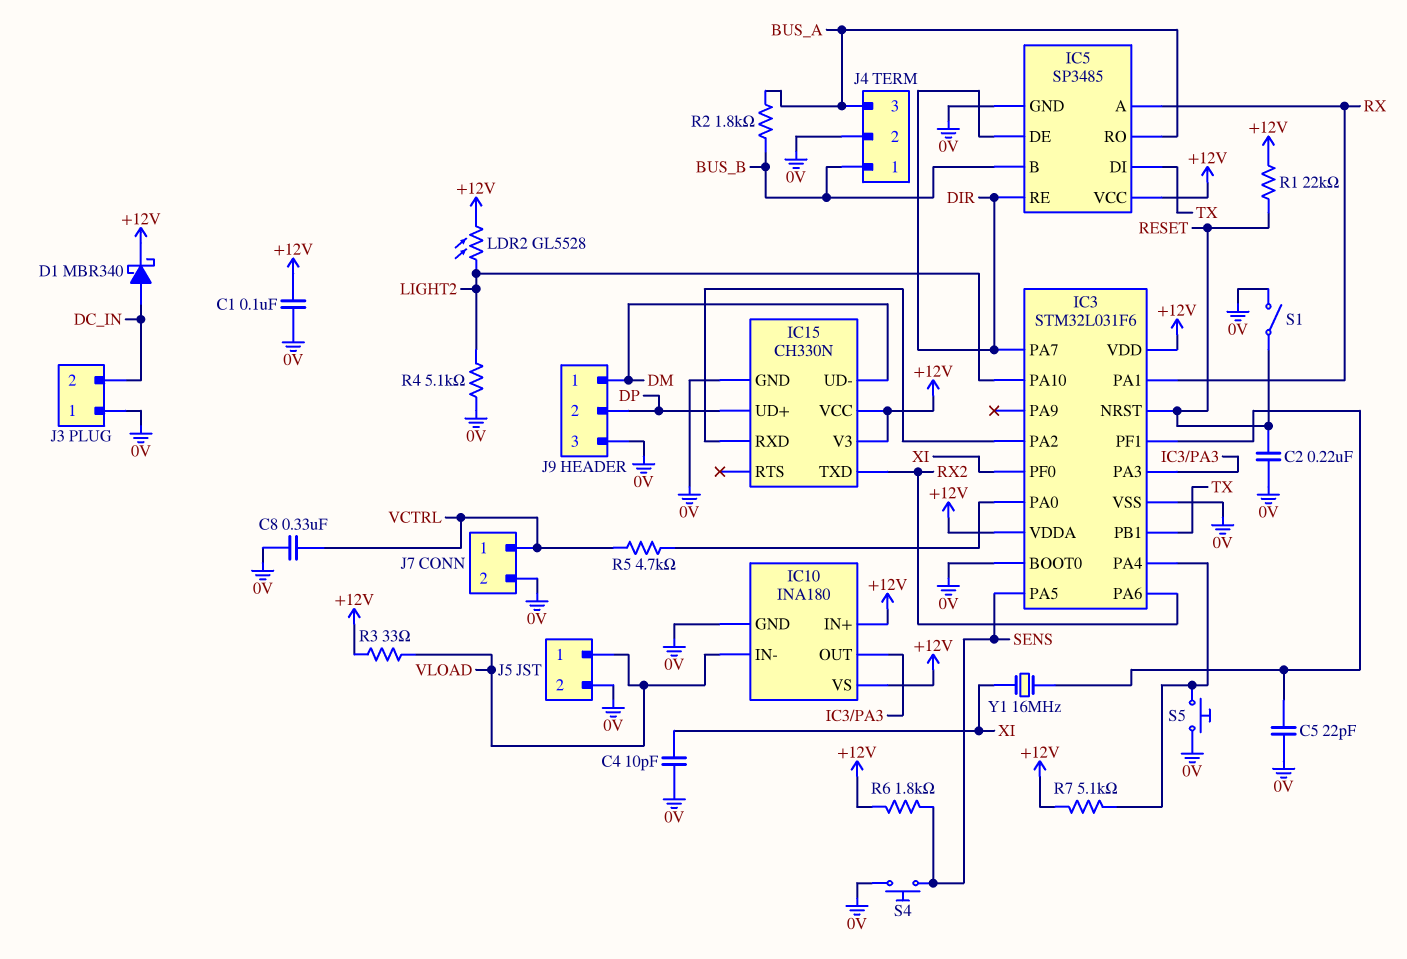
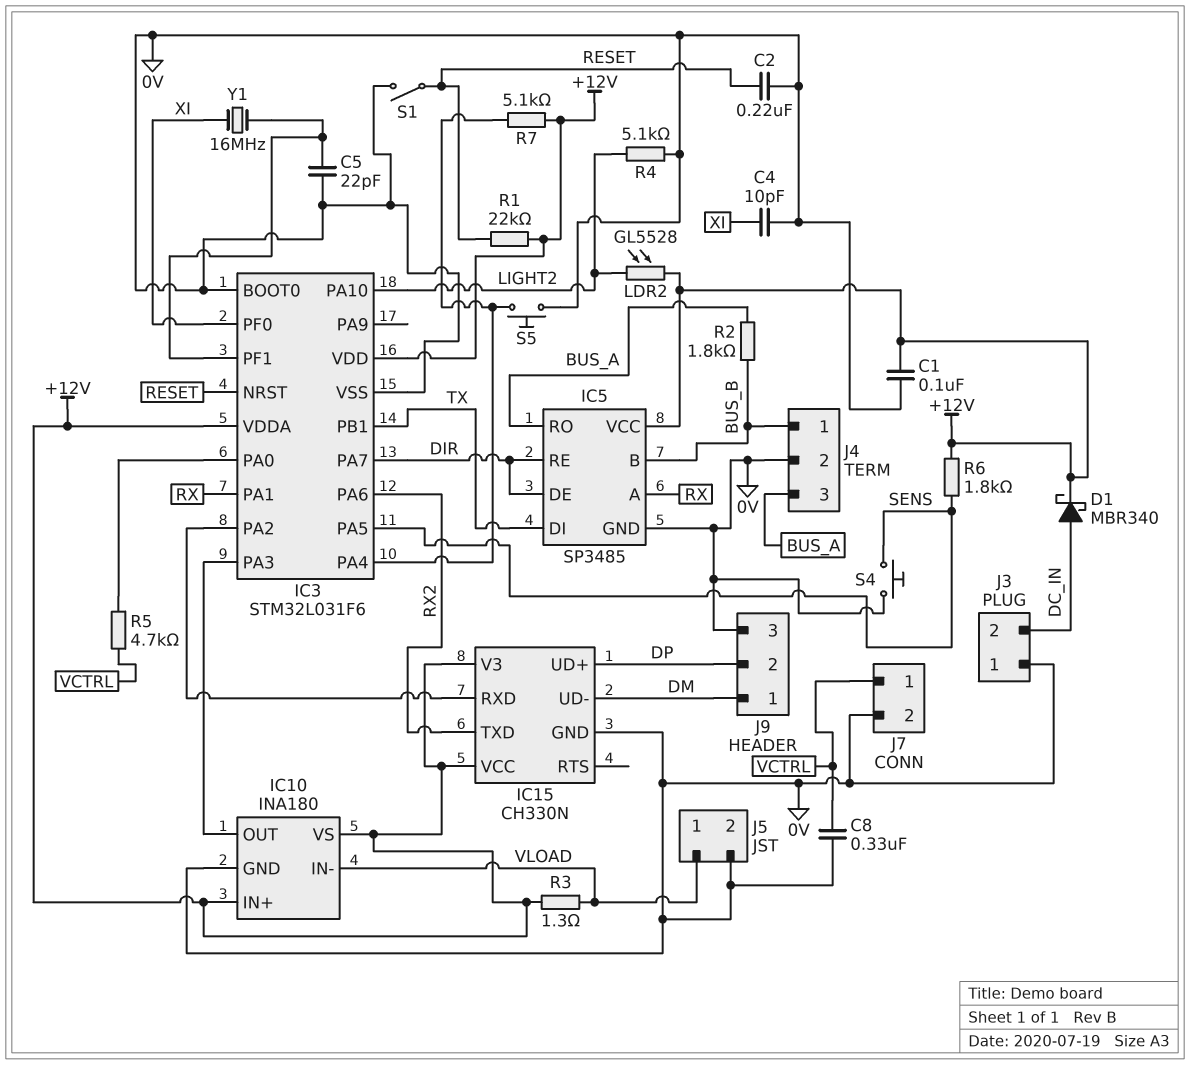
R3: 33 (+12V, VLOAD) -> 1.3 (+12V, VLOAD)

